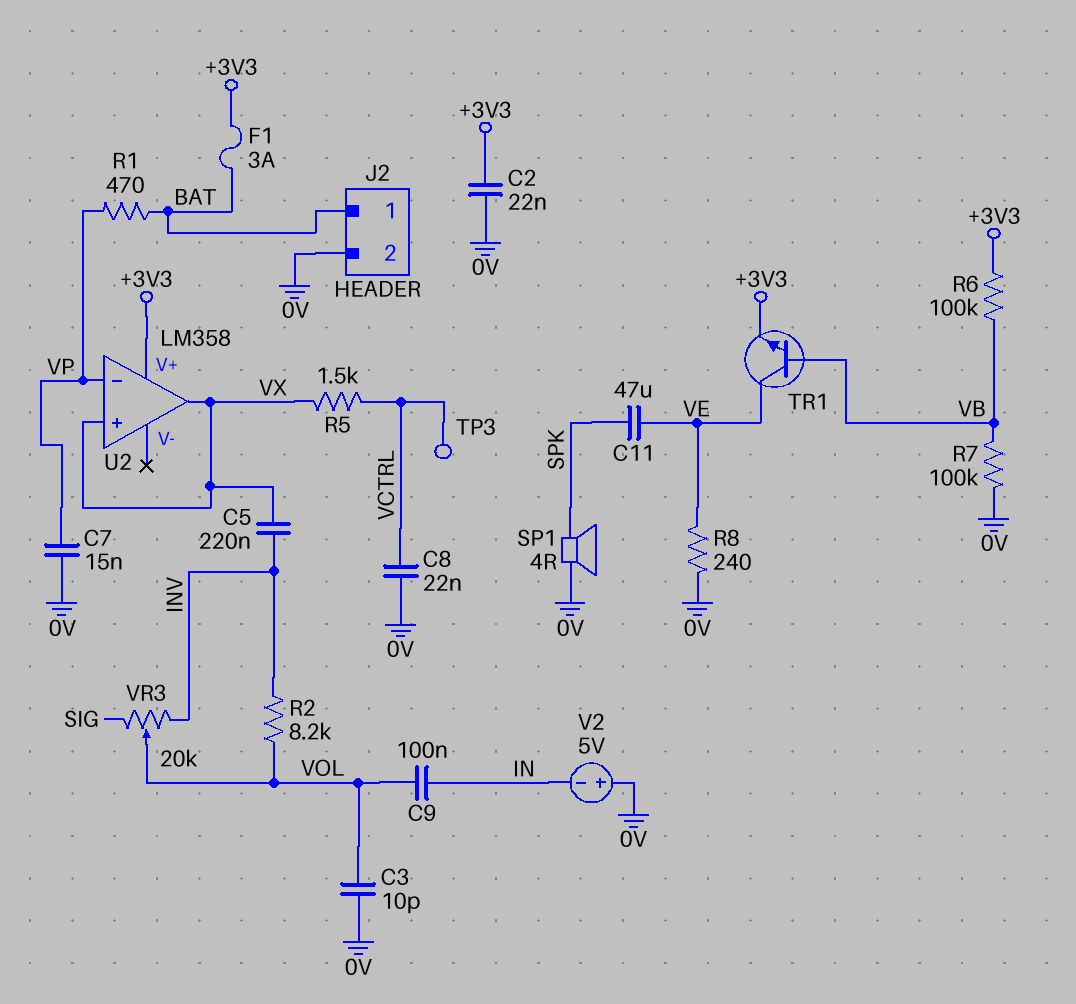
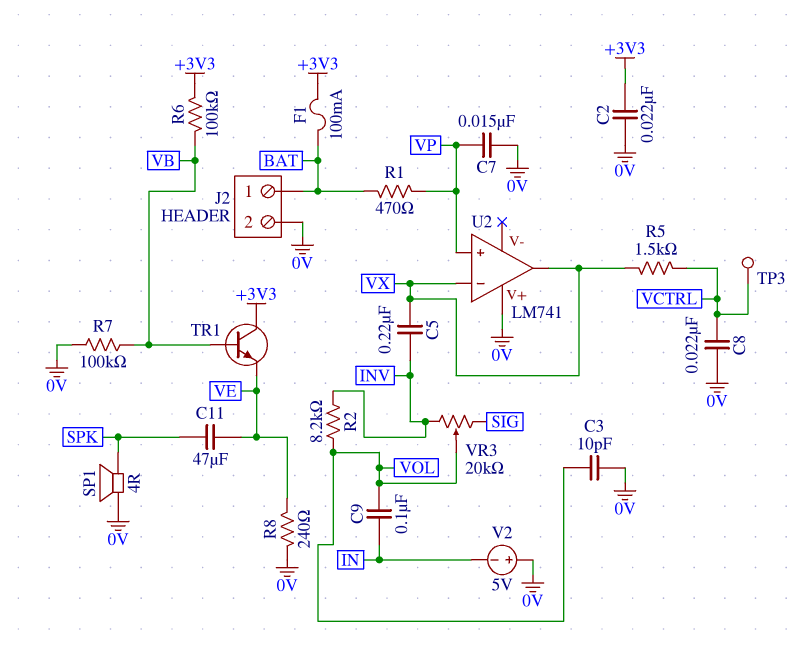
F1: 3A (+3V3, BAT) -> 100mA (+3V3, BAT)
TR1: NPN (B VB, C VE, E +3V3) -> NPN (B VB, C +3V3, E VE)
U2: LM358 -> LM741
U2 pin V+: +3V3 -> 0V
U2 pin in+: VX -> VP
U2 pin in-: VP -> VX

